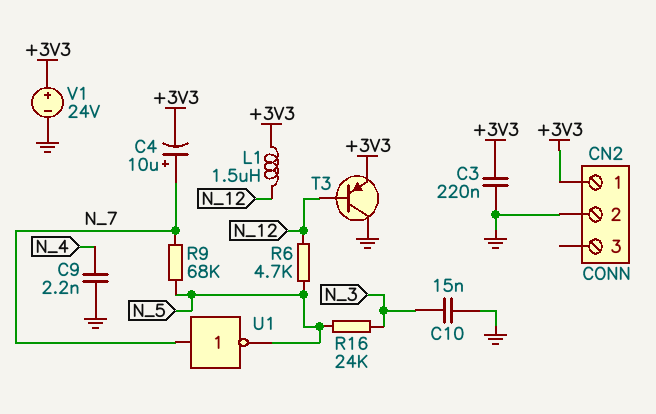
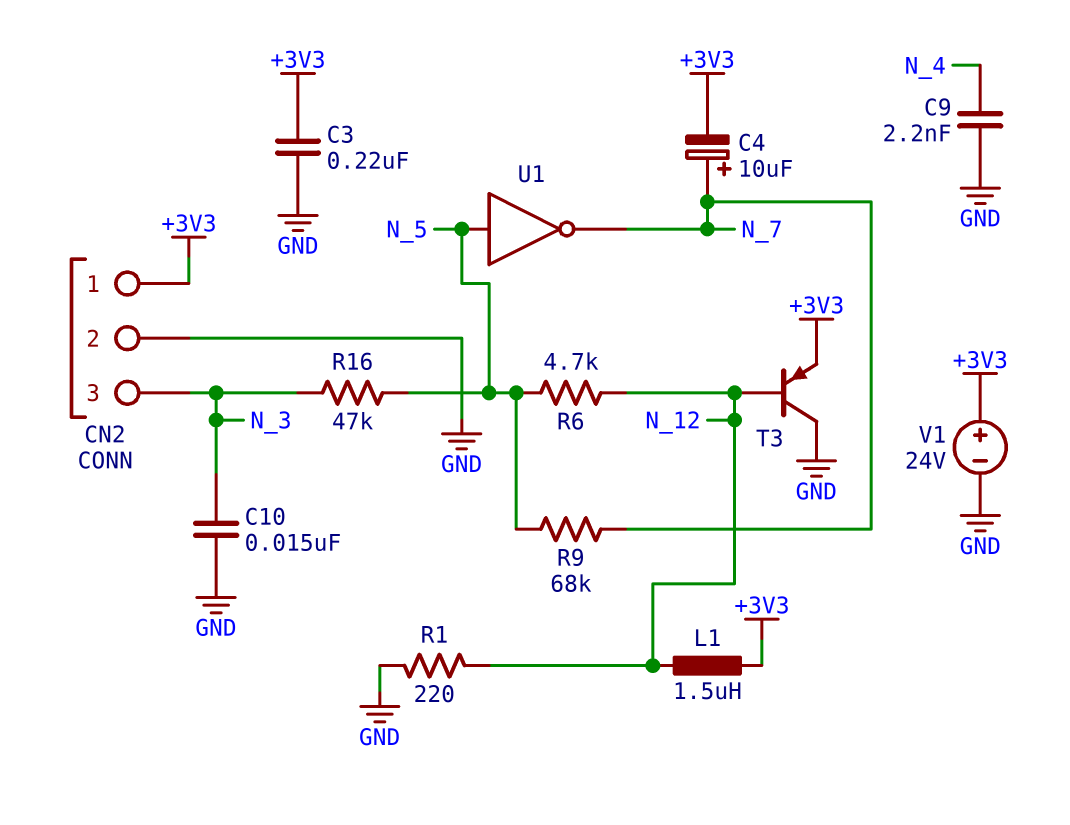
CN2 pin 3: none -> N_3
R1: none -> 220 (GND, N_12)
R16: 24k (N_3, N_5) -> 47k (N_3, N_5)
U1: NOT (in N_7, out N_5) -> NOT (in N_5, out N_7)

